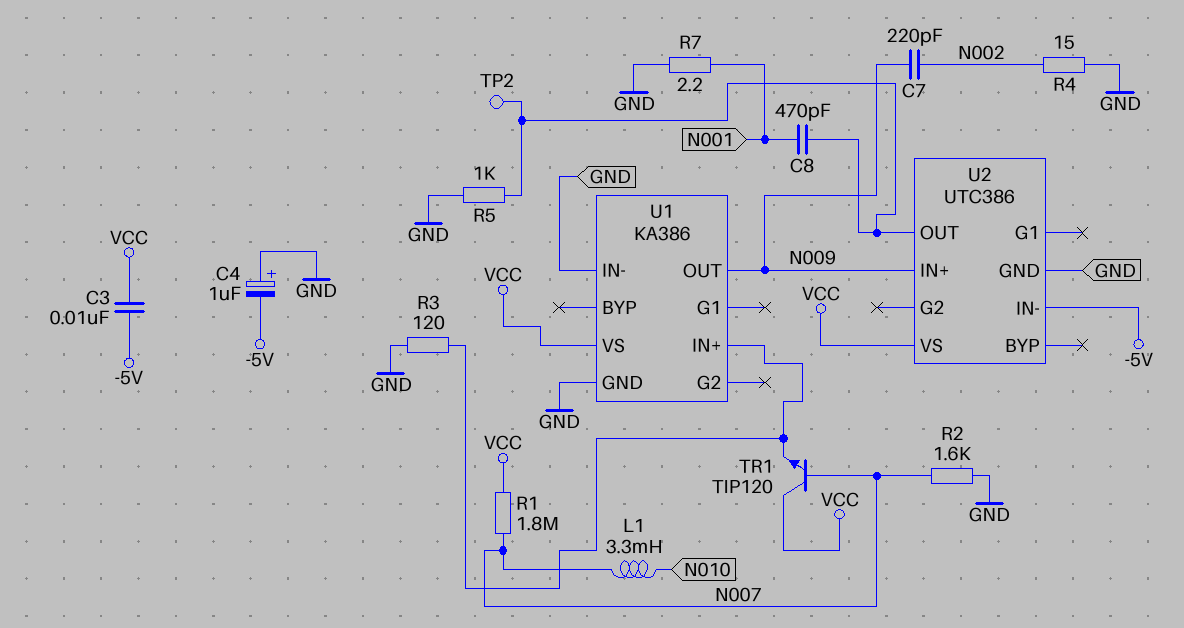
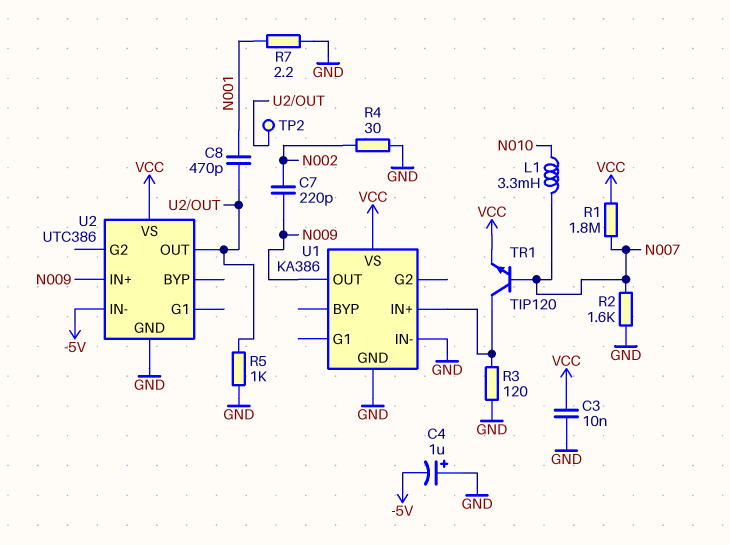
C3: 10nF (-5V, VCC) -> 10nF (GND, VCC)
R4: 15 (GND, N002) -> 30 (GND, N002)
TR1: NPN TIP120 (B N007, C VCC, E U1/IN+) -> NPN TIP120 (B N007, C U1/IN+, E VCC)

